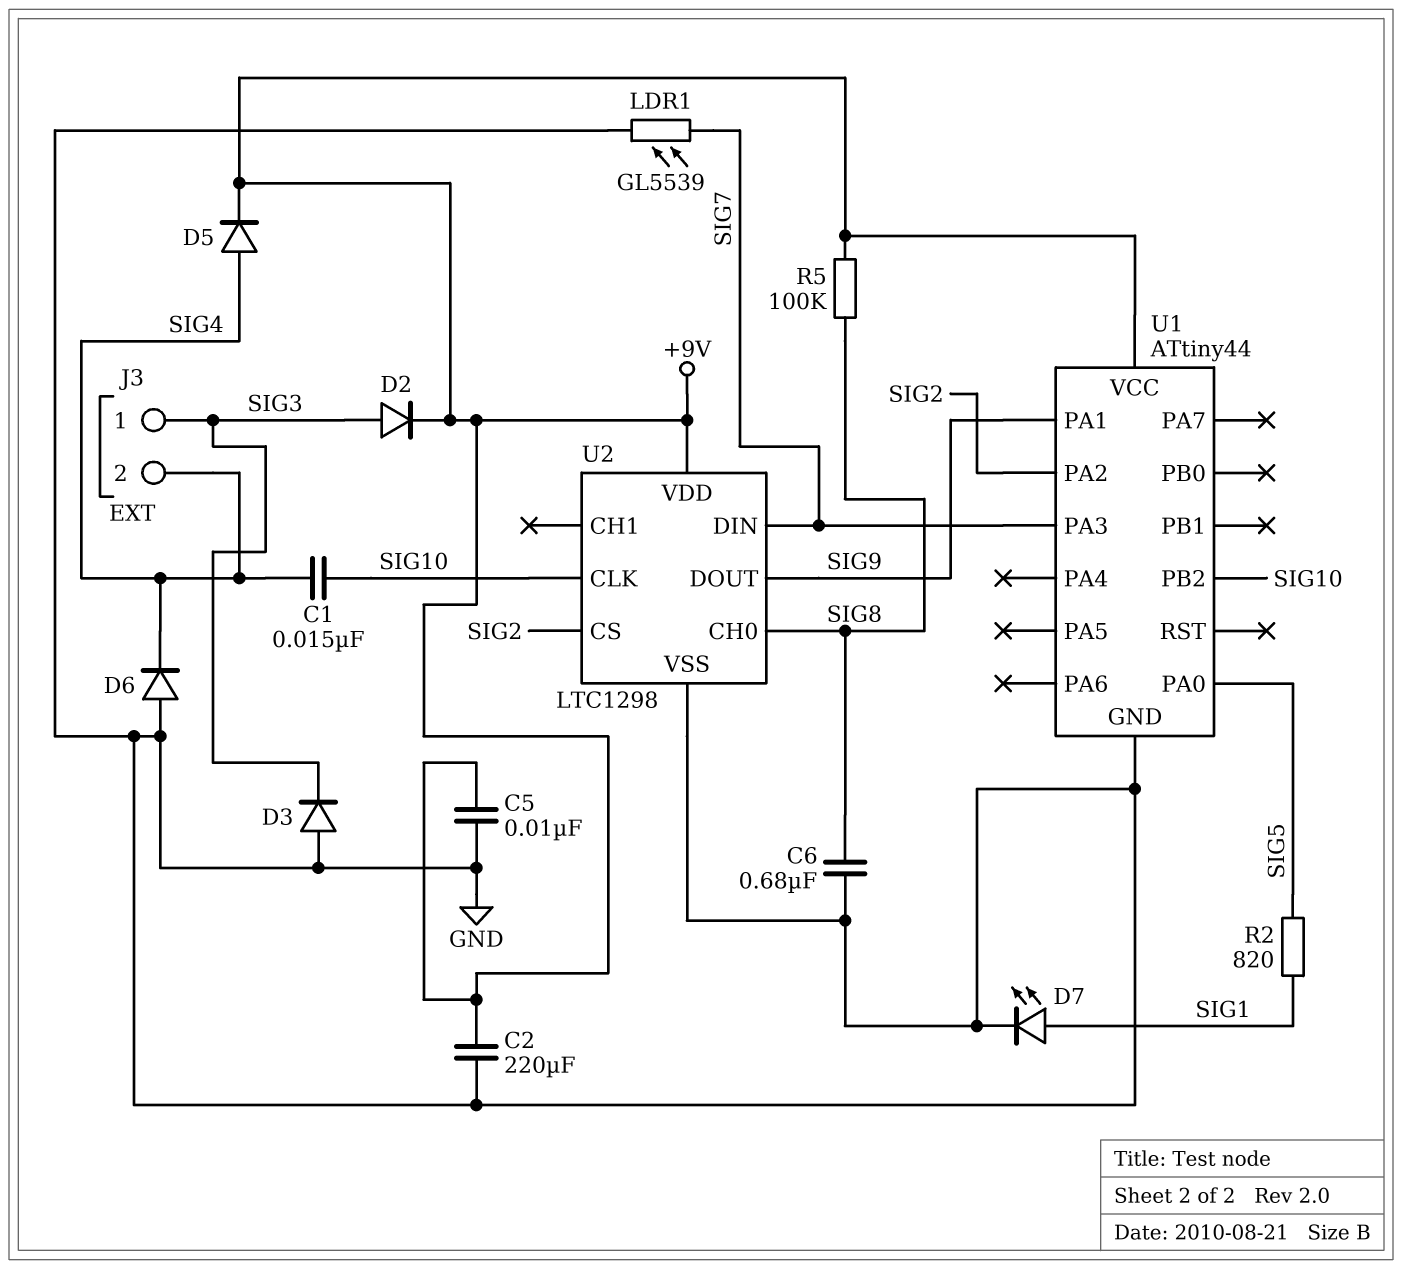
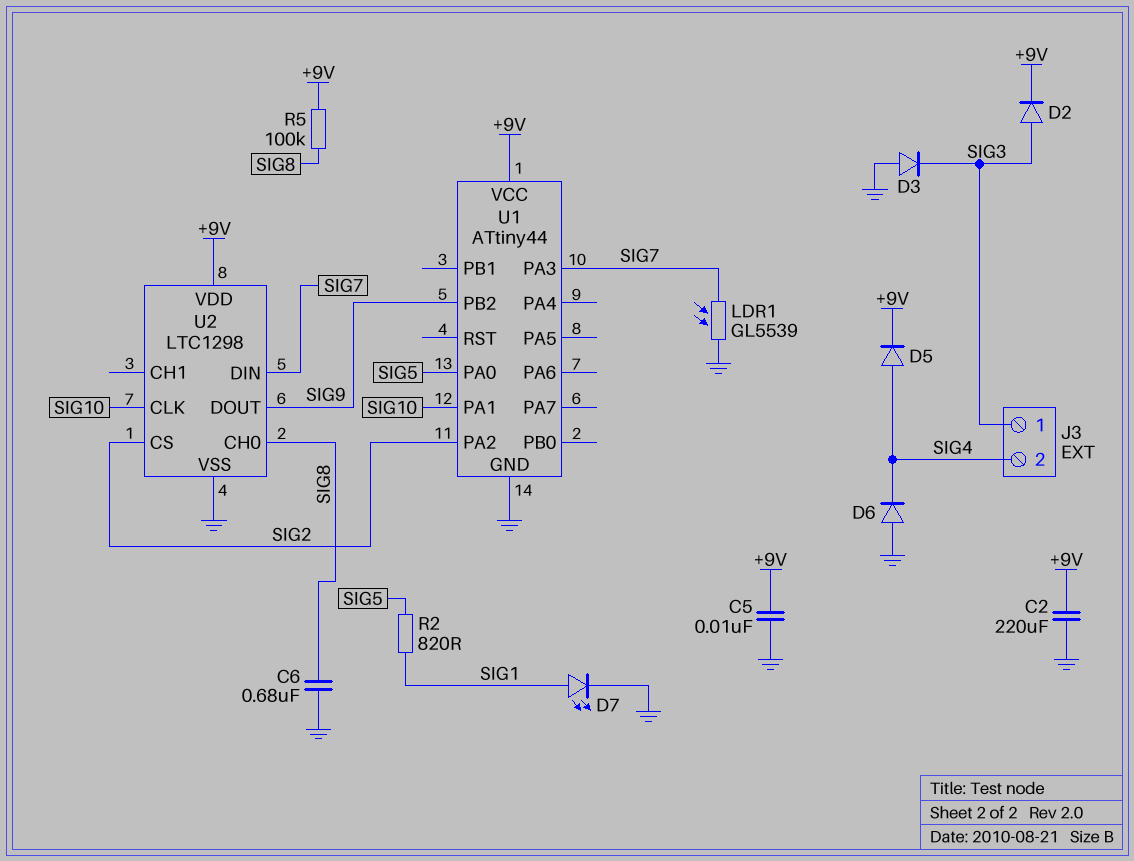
C1: 15nF (SIG4, SIG10) -> none
U1 pin PA1: SIG9 -> SIG10
U1 pin PB2: SIG10 -> SIG9

